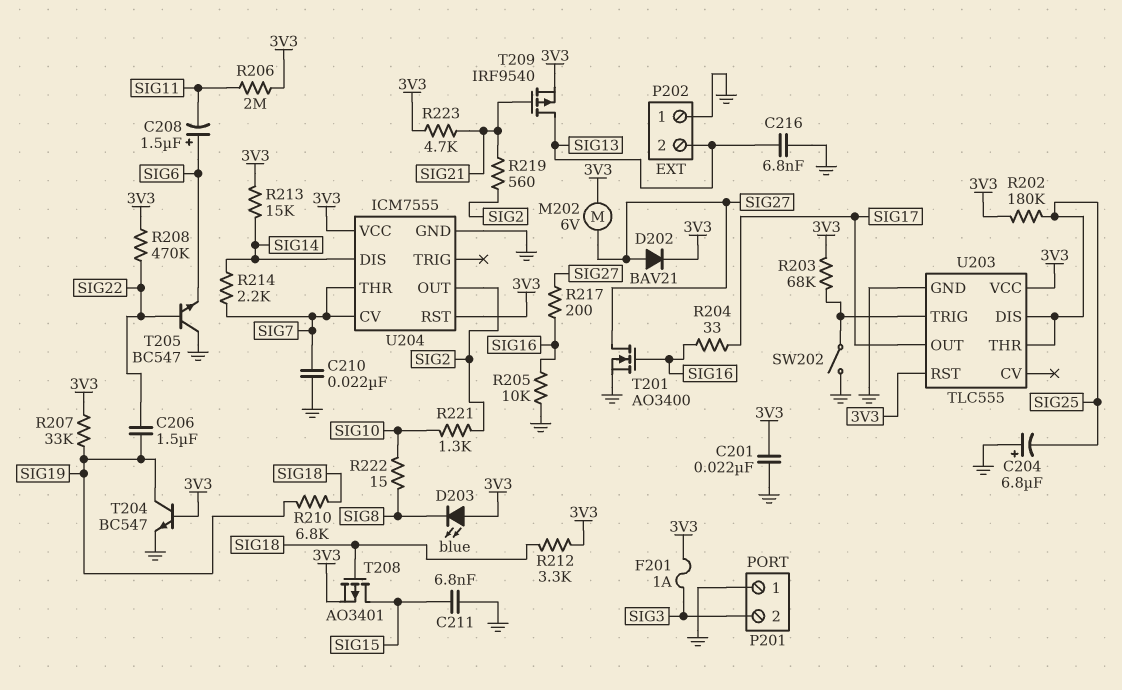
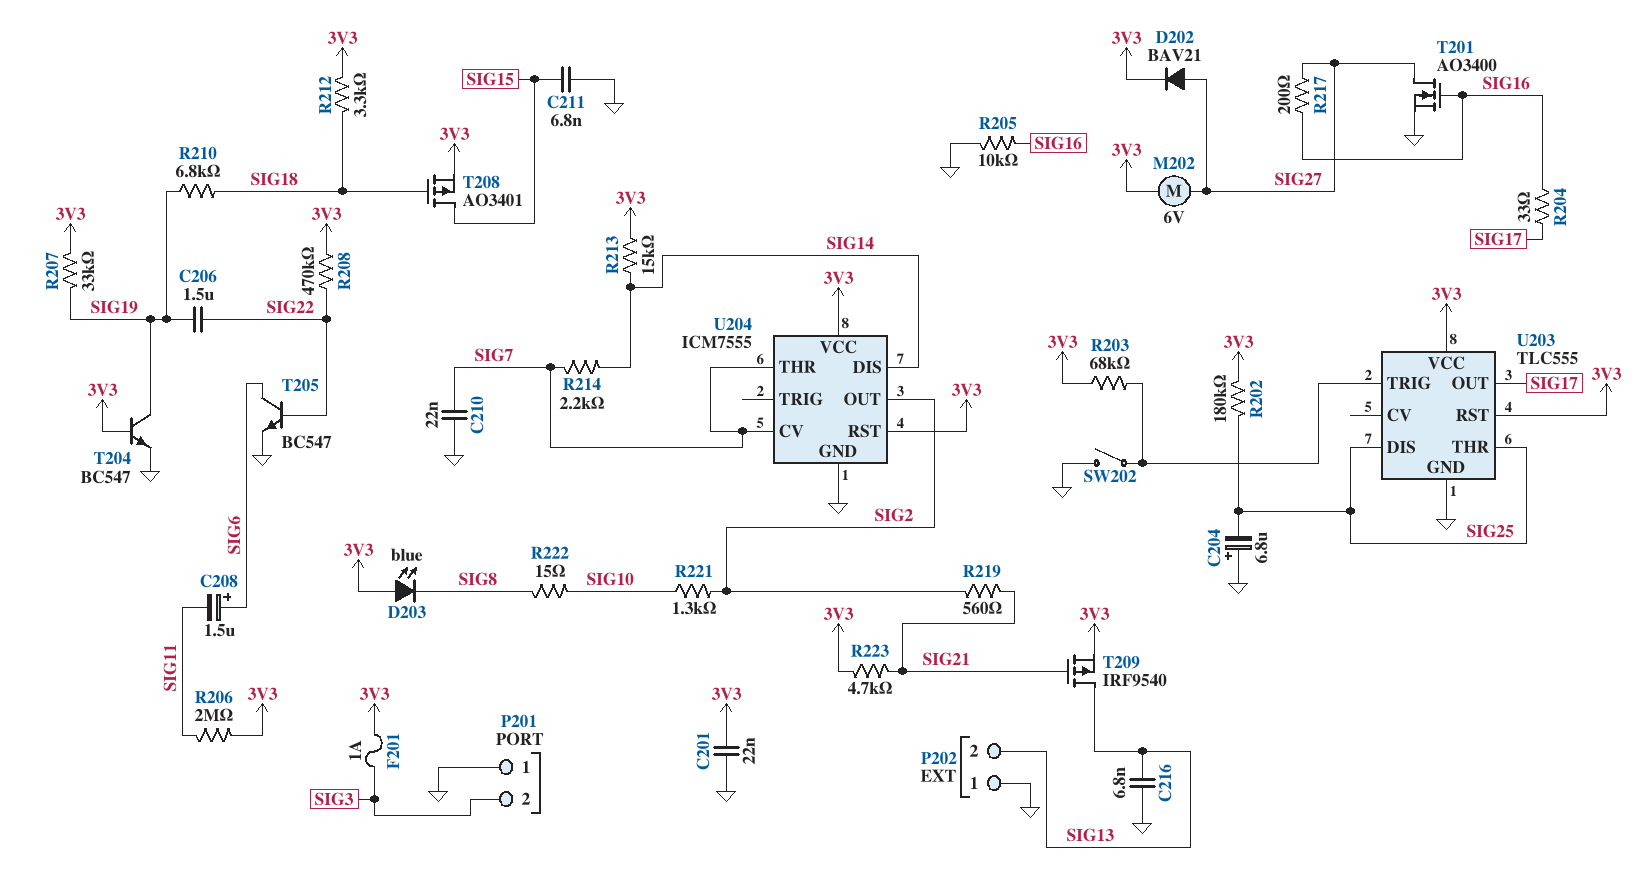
T205: NPN BC547 (B SIG22, C GND, E SIG6) -> NPN BC547 (B SIG22, C SIG6, E GND)

